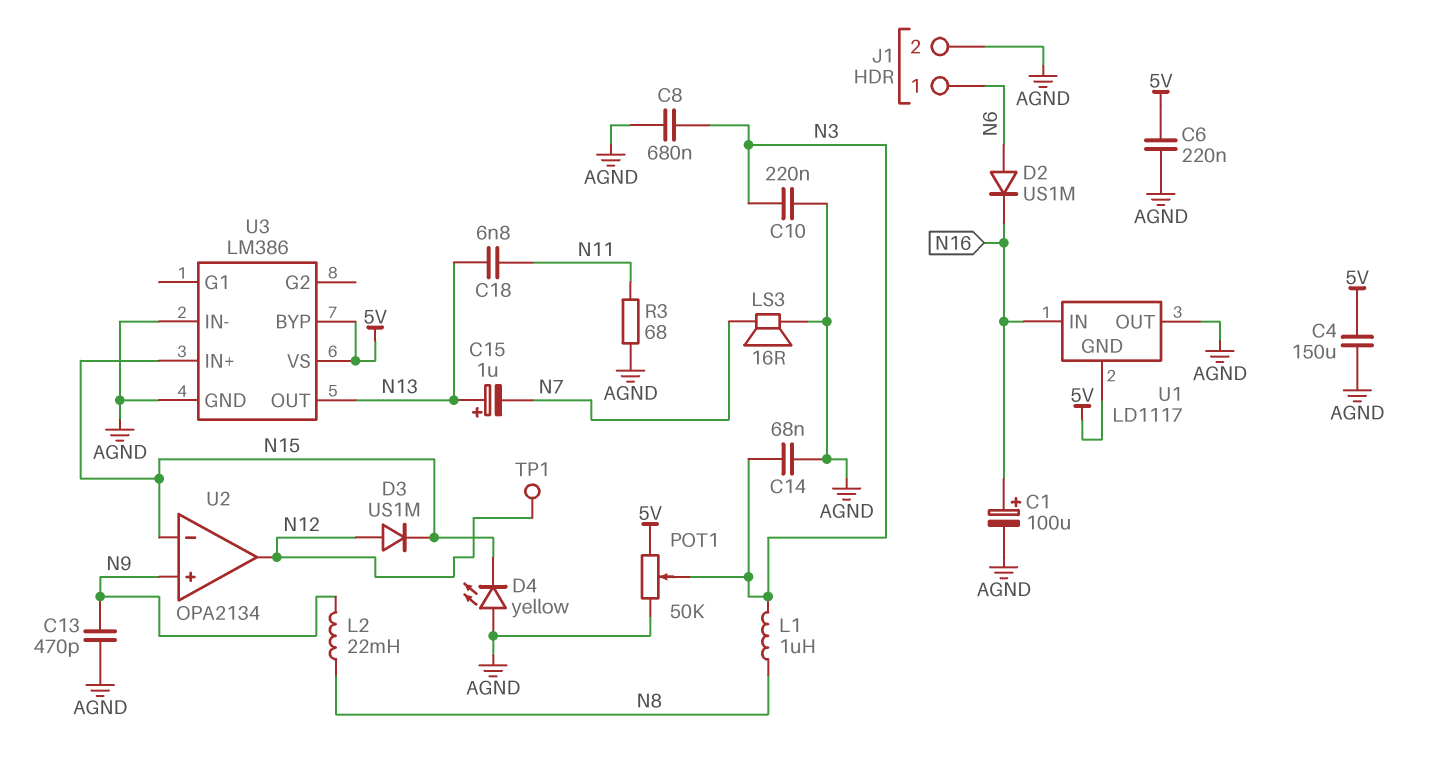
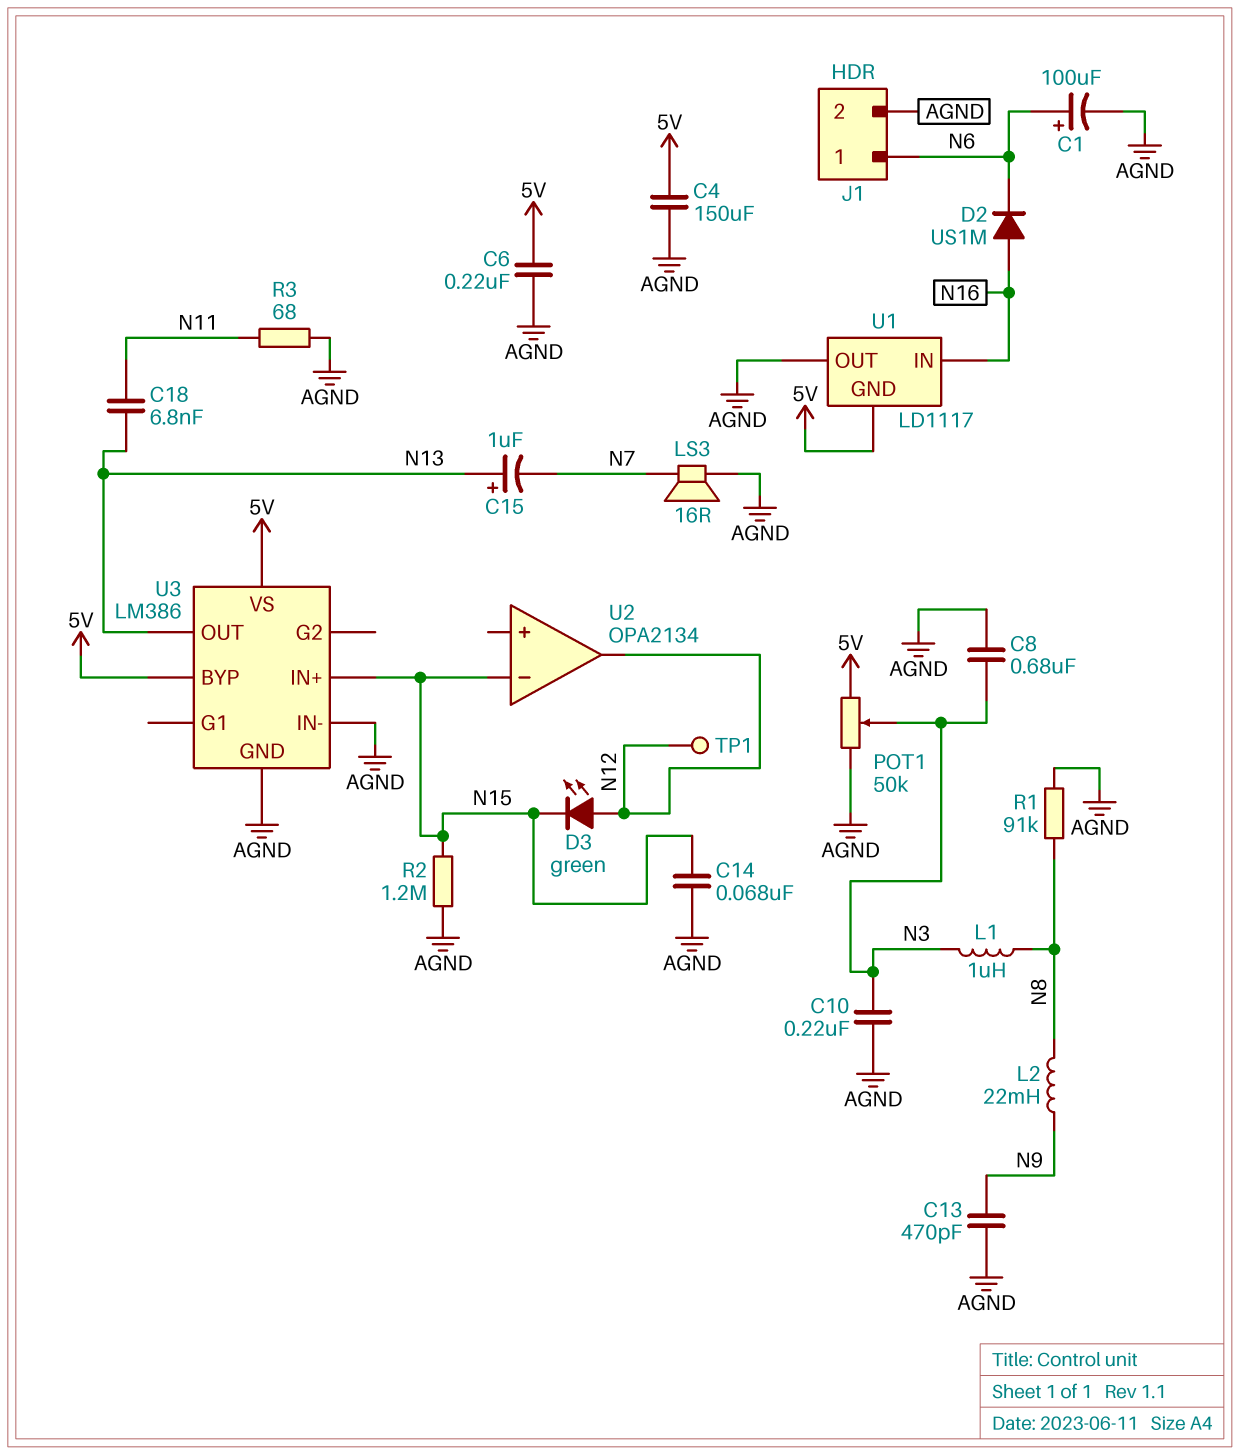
C1: 100uF (plus N16, minus AGND) -> 100uF (plus N6, minus AGND)
C14: 68nF (AGND, N3) -> 68nF (AGND, N15)
D2: diode US1M (A N6, K N16) -> diode US1M (A N16, K N6)
D3: diode US1M (A N12, K N15) -> LED green (A N12, K N15)
D4: LED yellow (A AGND, K N15) -> none
R1: none -> 91k (AGND, N8)
R2: none -> 1.2M (AGND, N15)
U2 pin in+: N9 -> none

